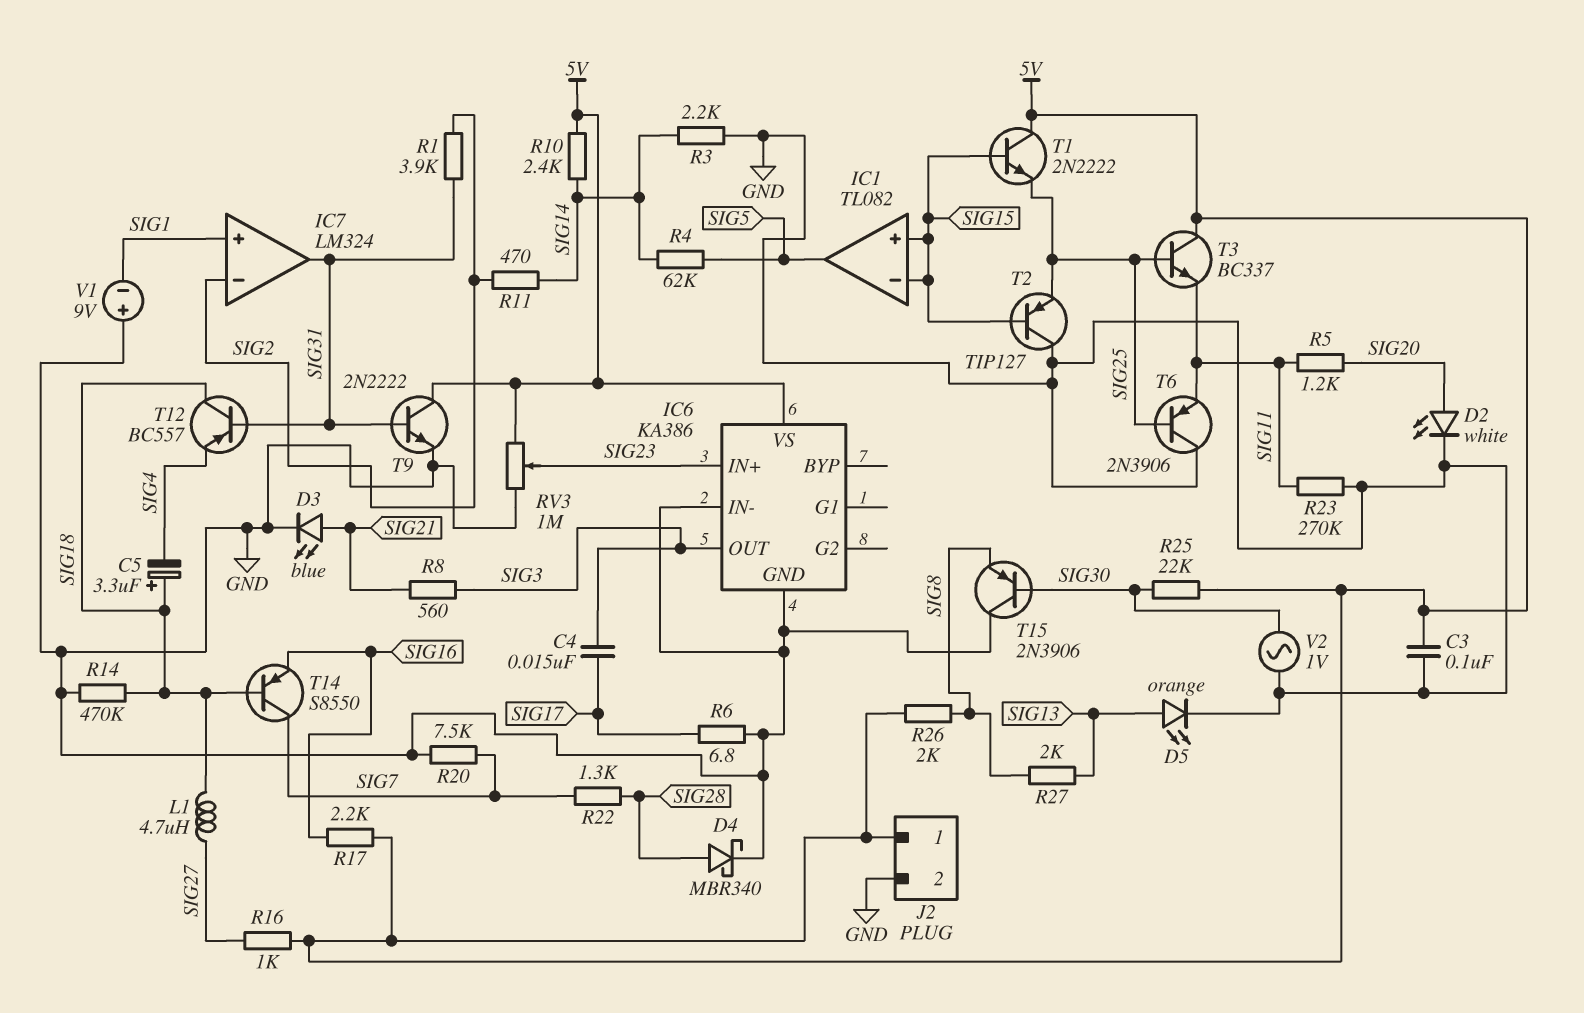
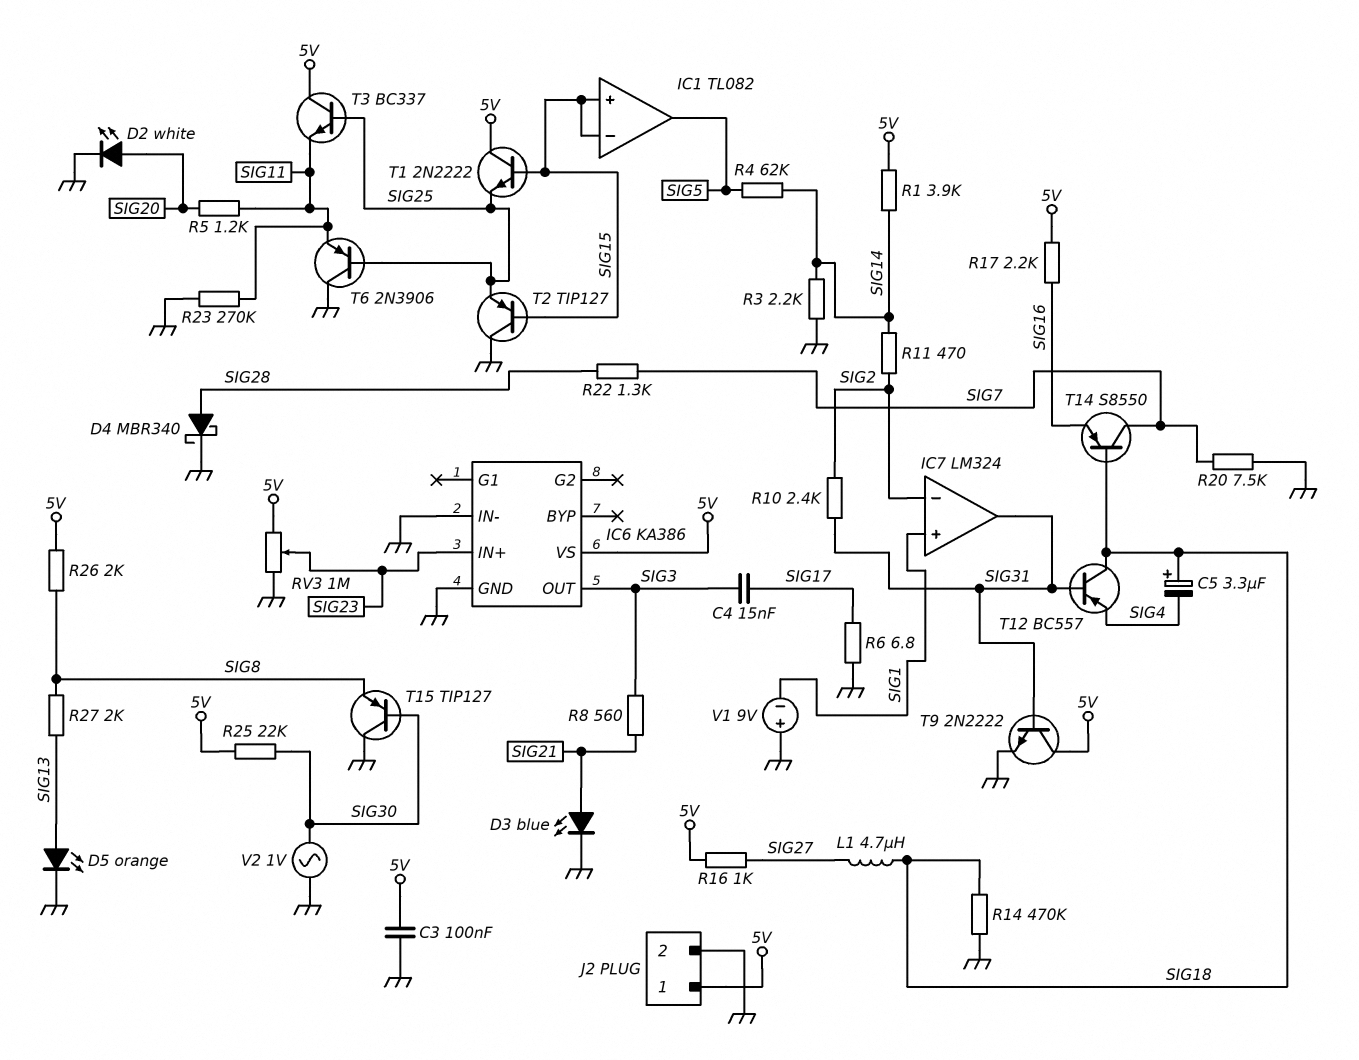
R1: 3.9k (SIG2, SIG31) -> 3.9k (5V, SIG14)
R10: 2.4k (5V, SIG14) -> 2.4k (SIG2, SIG31)
T15: PNP 2N3906 (B SIG30, C GND, E SIG8) -> PNP TIP127 (B SIG30, C GND, E SIG8)

